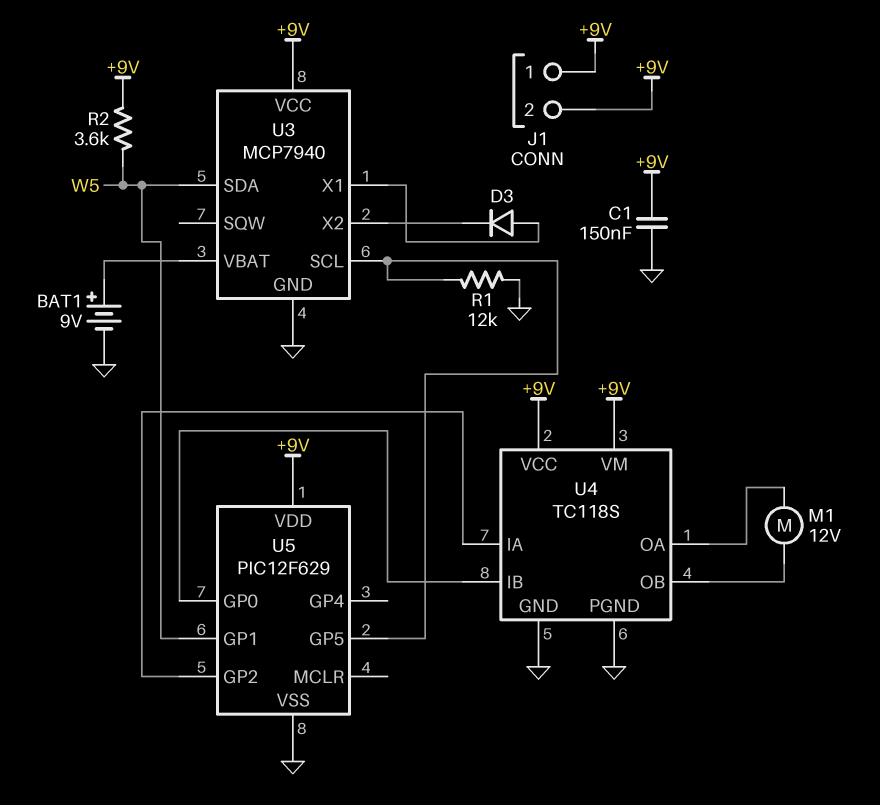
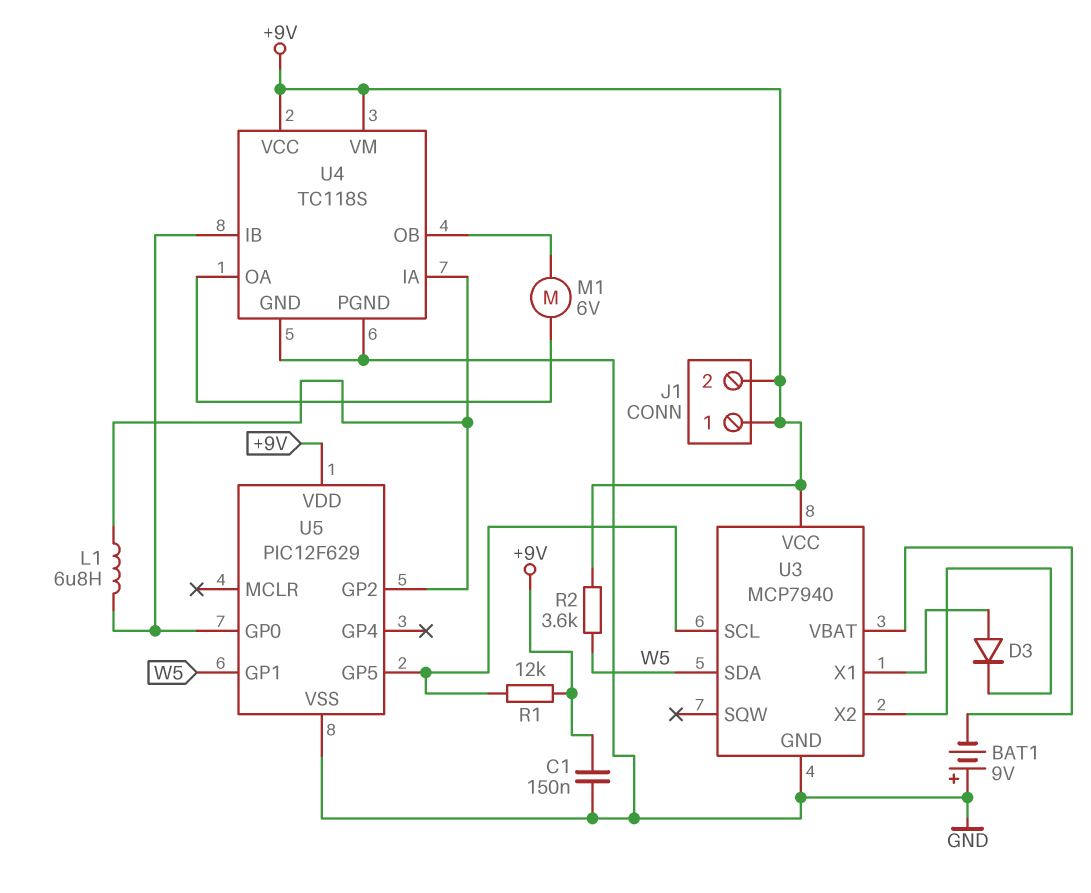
BAT1: 9V (plus U3/VBAT, minus GND) -> 9V (plus GND, minus U3/VBAT)
L1: none -> 6.8uH (U4/IA, U4/IB)
M1: motor 12V (U4/OA, U4/OB) -> motor 6V (U4/OA, U4/OB)
R1: 12k (GND, U3/SCL) -> 12k (+9V, U3/SCL)

